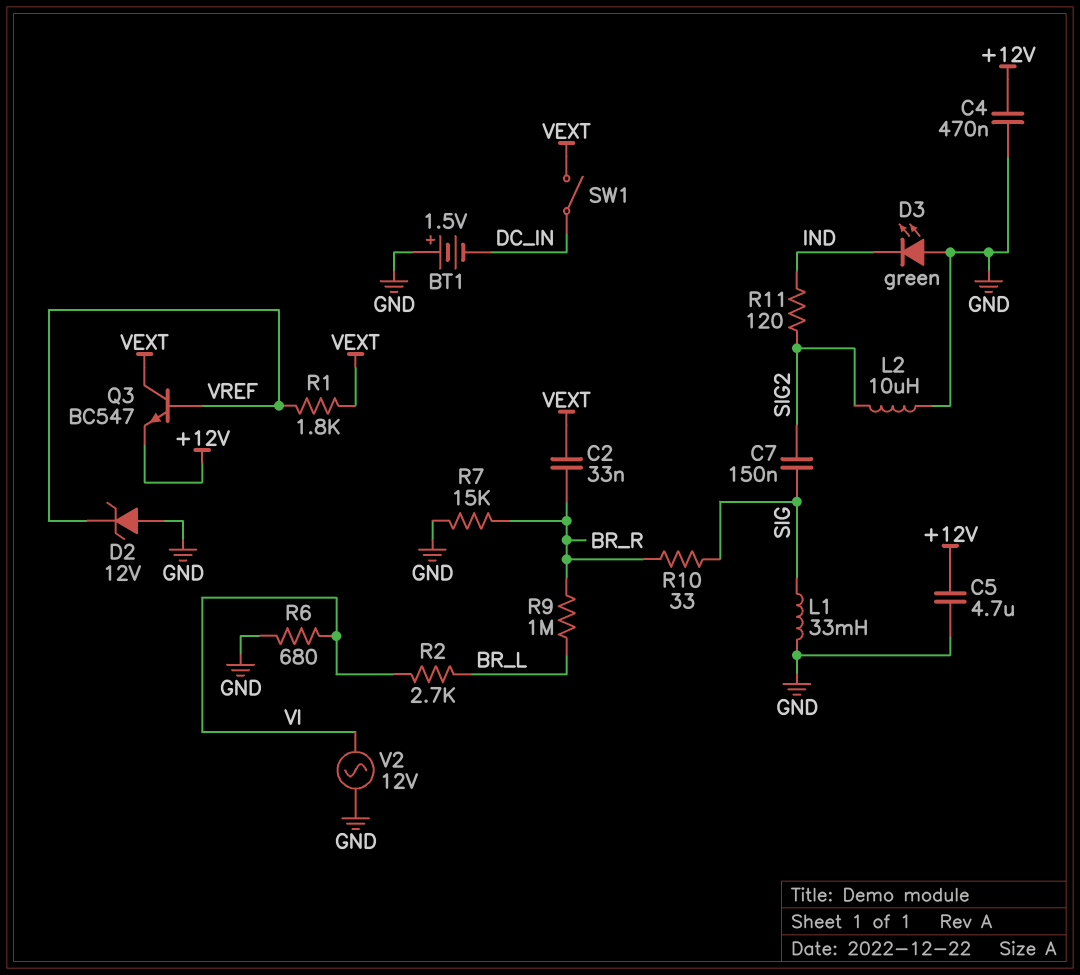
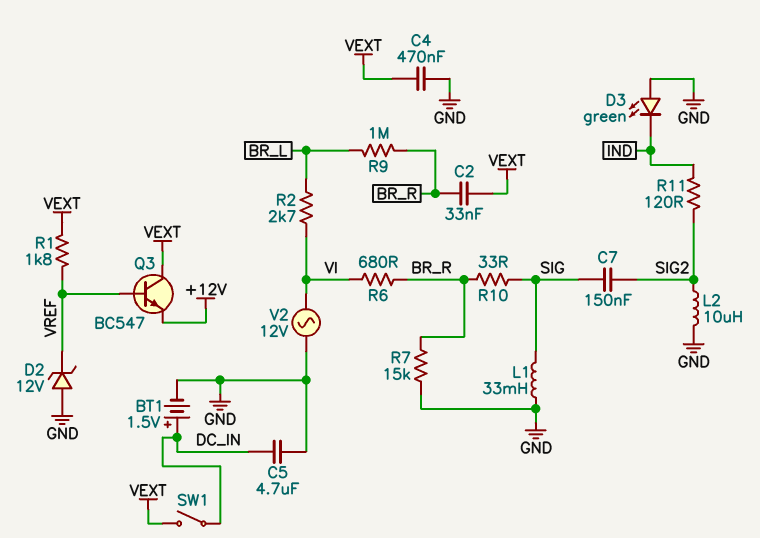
BT1: 1.5V (plus GND, minus DC_IN) -> 1.5V (plus DC_IN, minus GND)
C4: 470nF (+12V, GND) -> 470nF (GND, VEXT)
C5: 4.7uF (+12V, GND) -> 4.7uF (DC_IN, GND)
R6: 680 (GND, VI) -> 680 (BR_R, VI)

